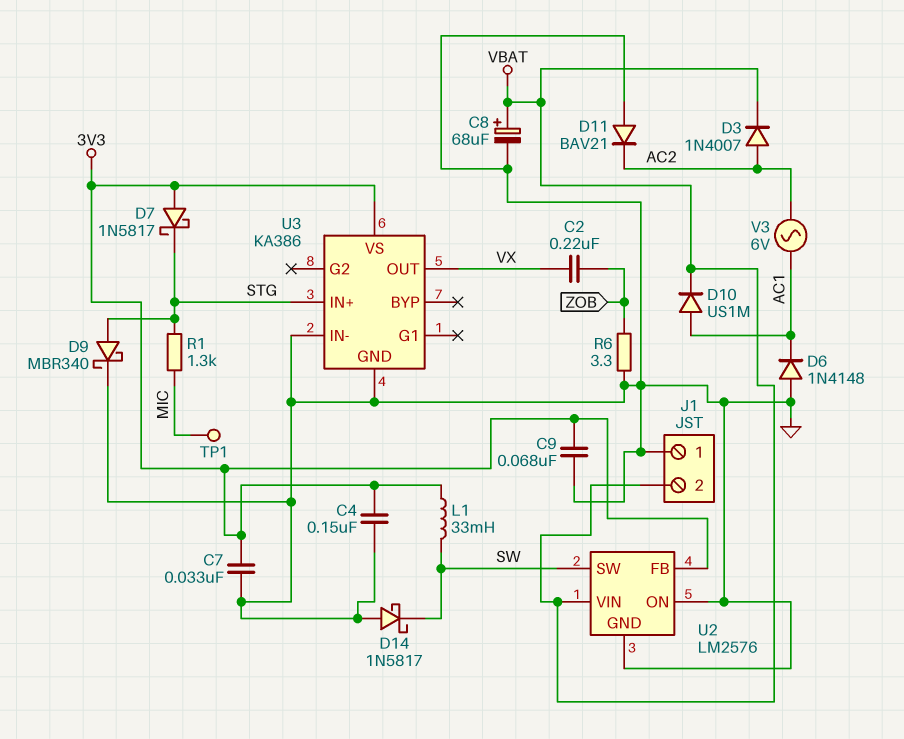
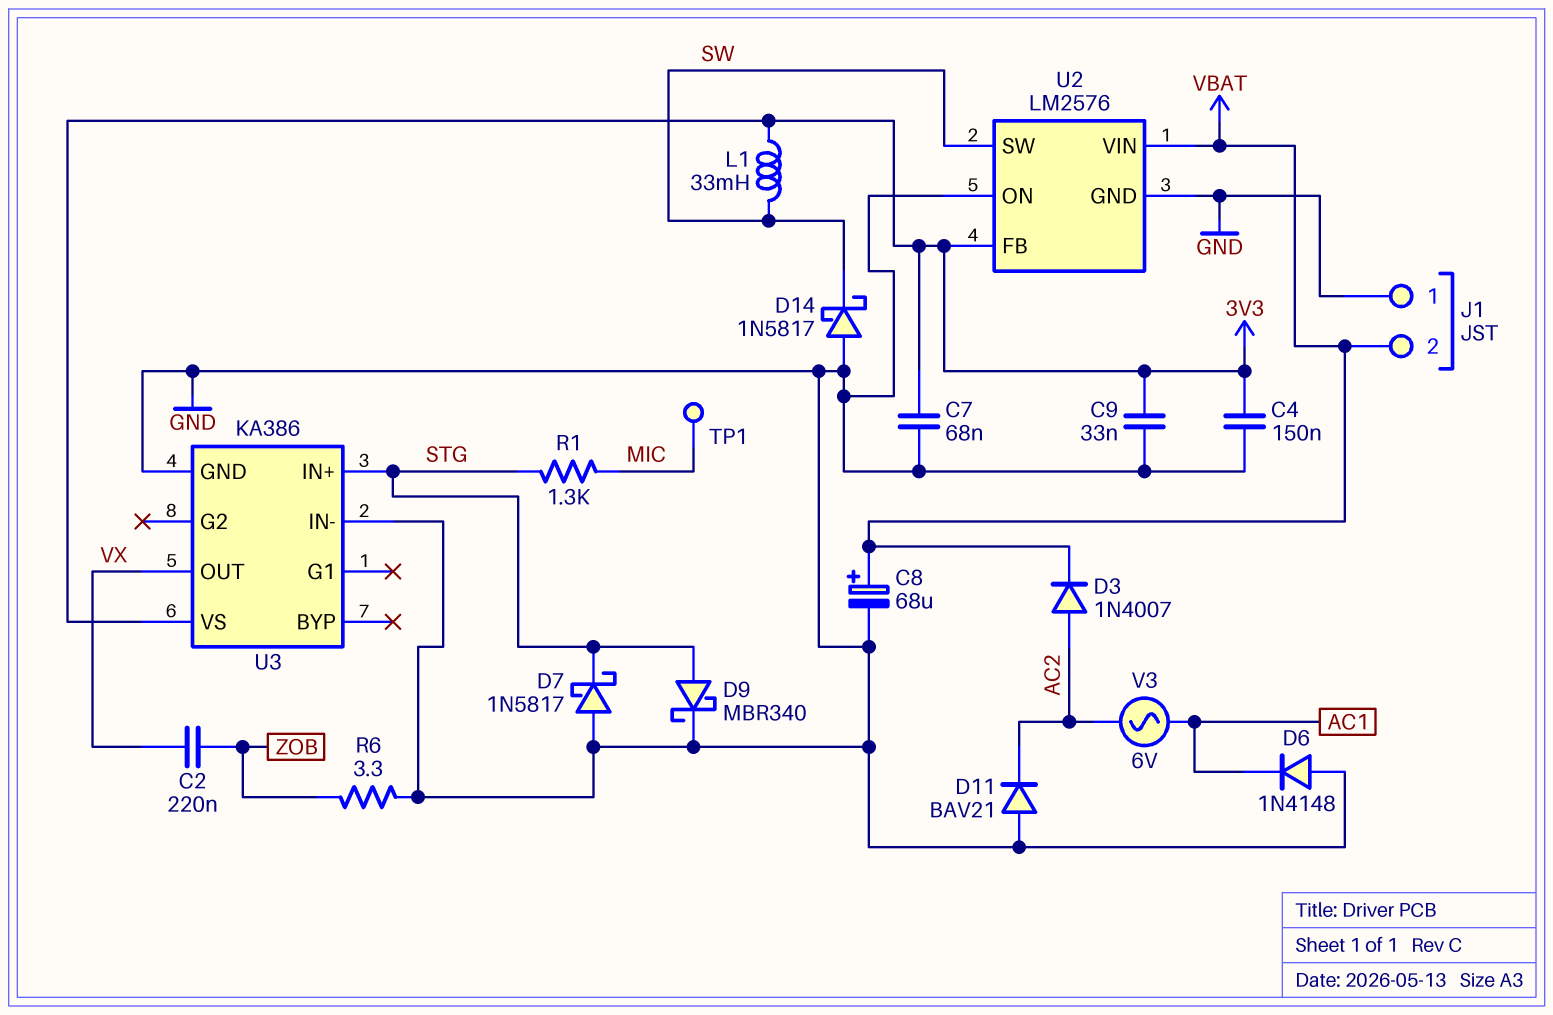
C7: 33nF (3V3, GND) -> 68nF (3V3, GND)
C9: 68nF (3V3, GND) -> 33nF (3V3, GND)
D7: schottky 1N5817 (A 3V3, K STG) -> schottky 1N5817 (A GND, K STG)
D10: diode US1M (A AC1, K VBAT) -> none

